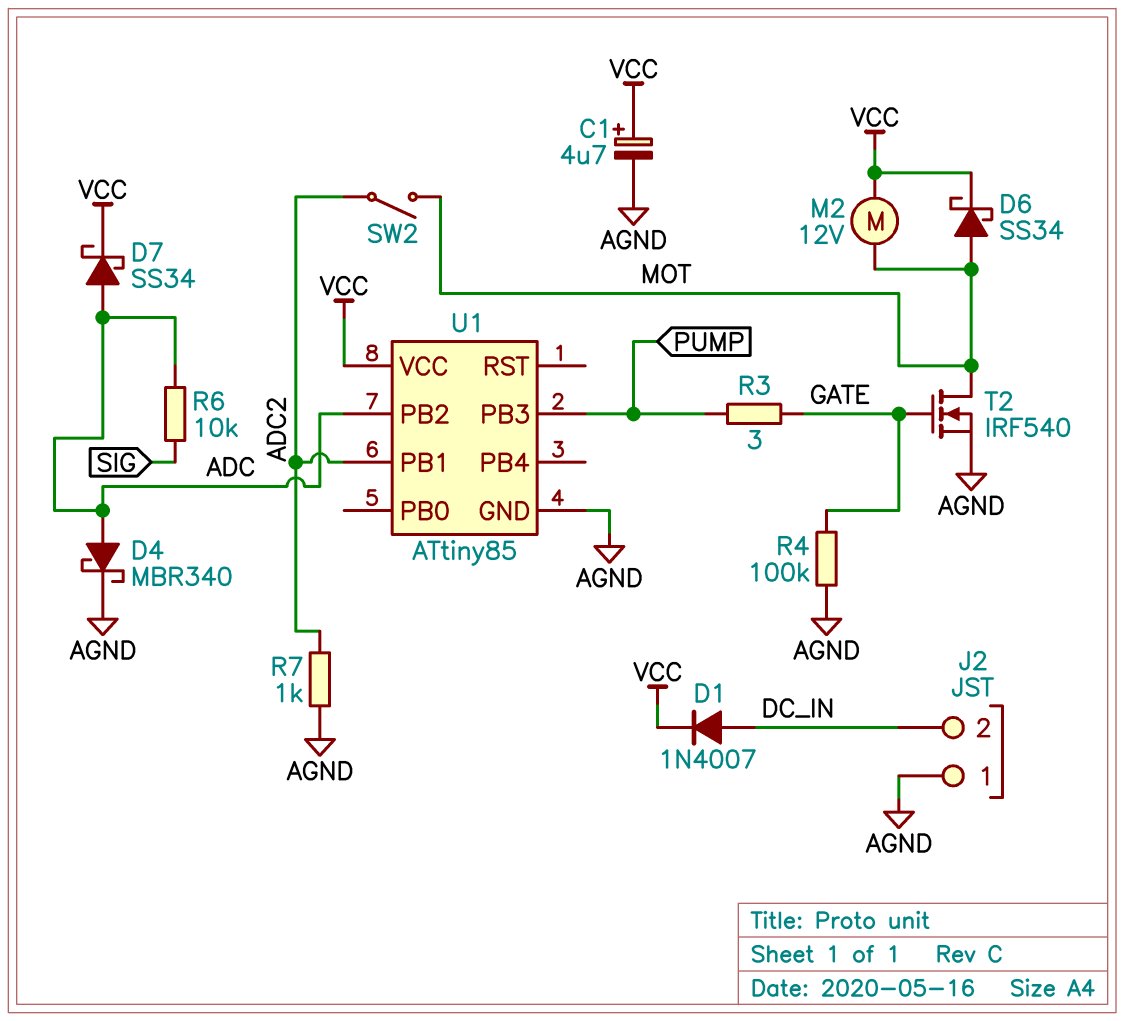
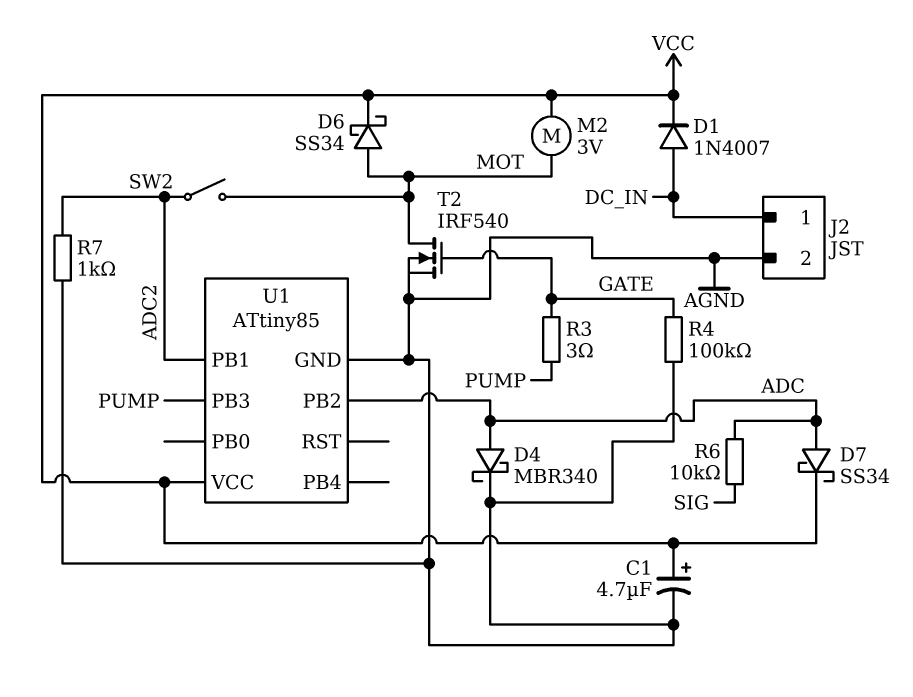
J2 pin 1: AGND -> DC_IN
J2 pin 2: DC_IN -> AGND
M2: motor 12V (MOT, VCC) -> motor 3V (MOT, VCC)

